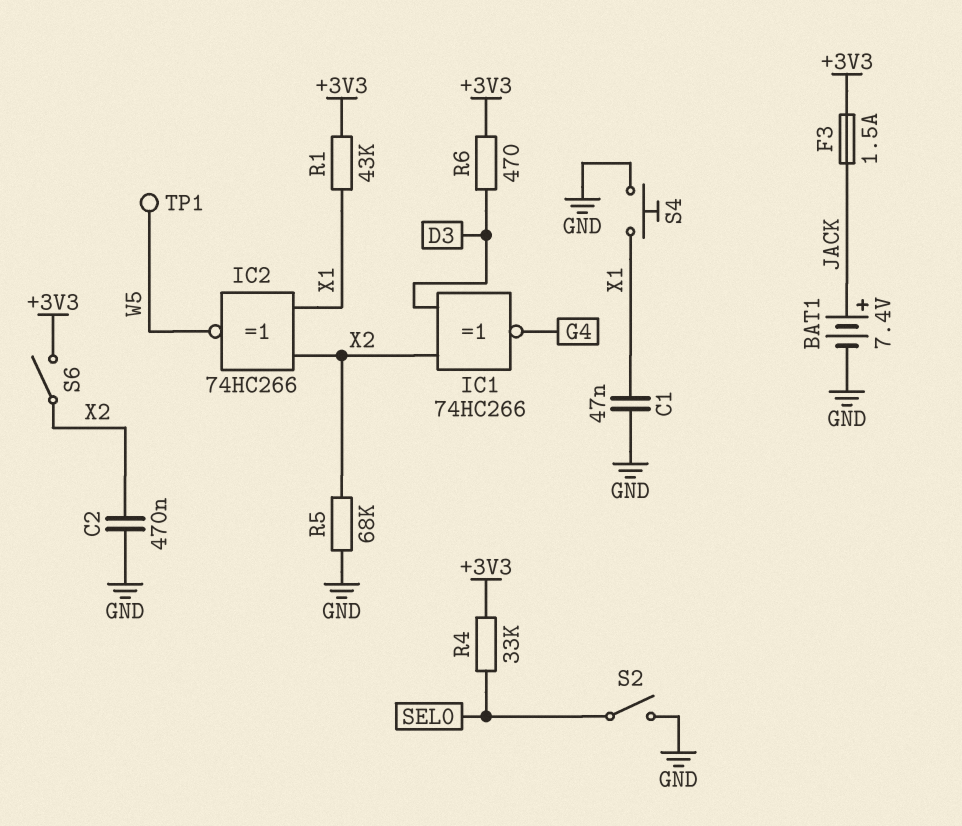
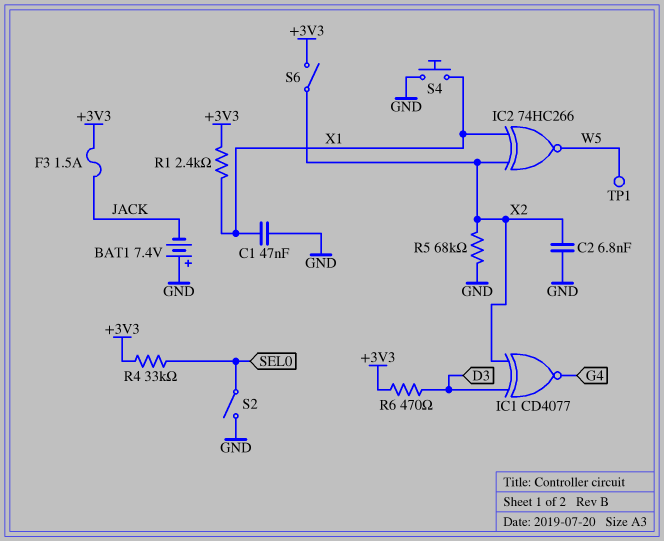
BAT1: 7.4V (plus JACK, minus GND) -> 7.4V (plus GND, minus JACK)
C2: 470nF (GND, X2) -> 6.8nF (GND, X2)
IC1: XNOR 74HC266 (in D3, in X2, out G4) -> XNOR CD4077 (in D3, in X2, out G4)
R1: 43k (+3V3, X1) -> 2.4k (+3V3, X1)

